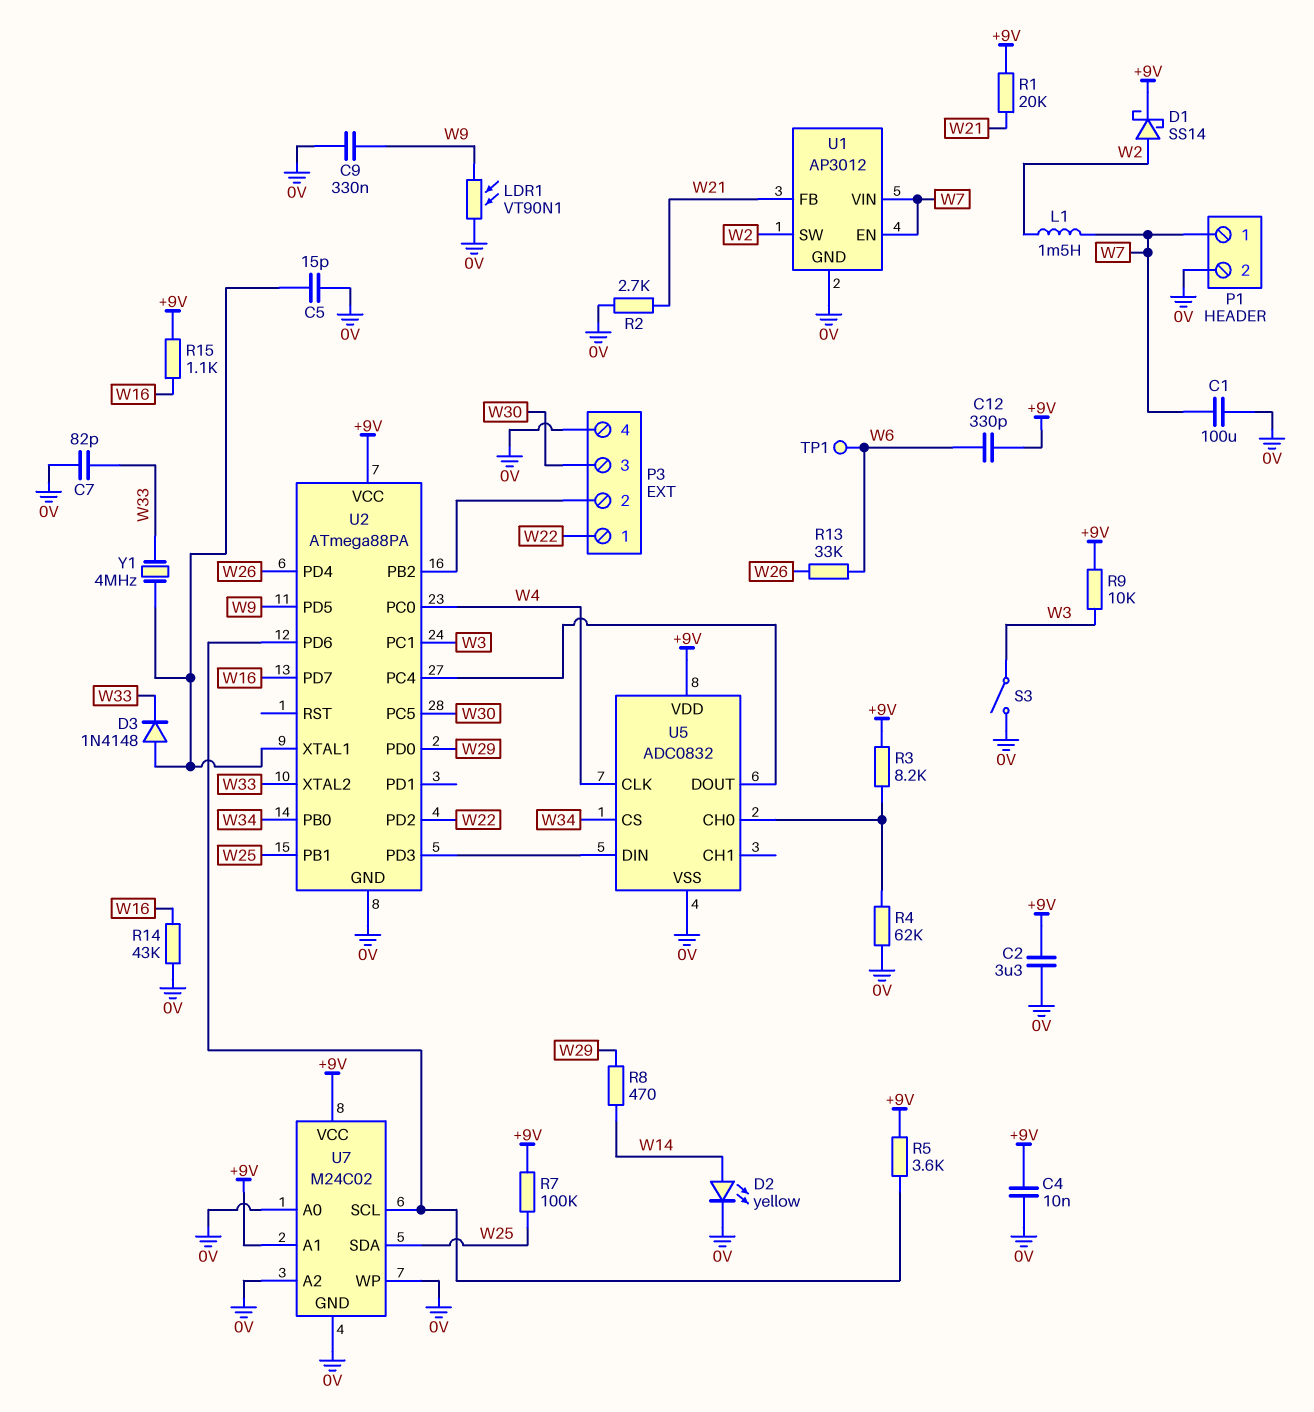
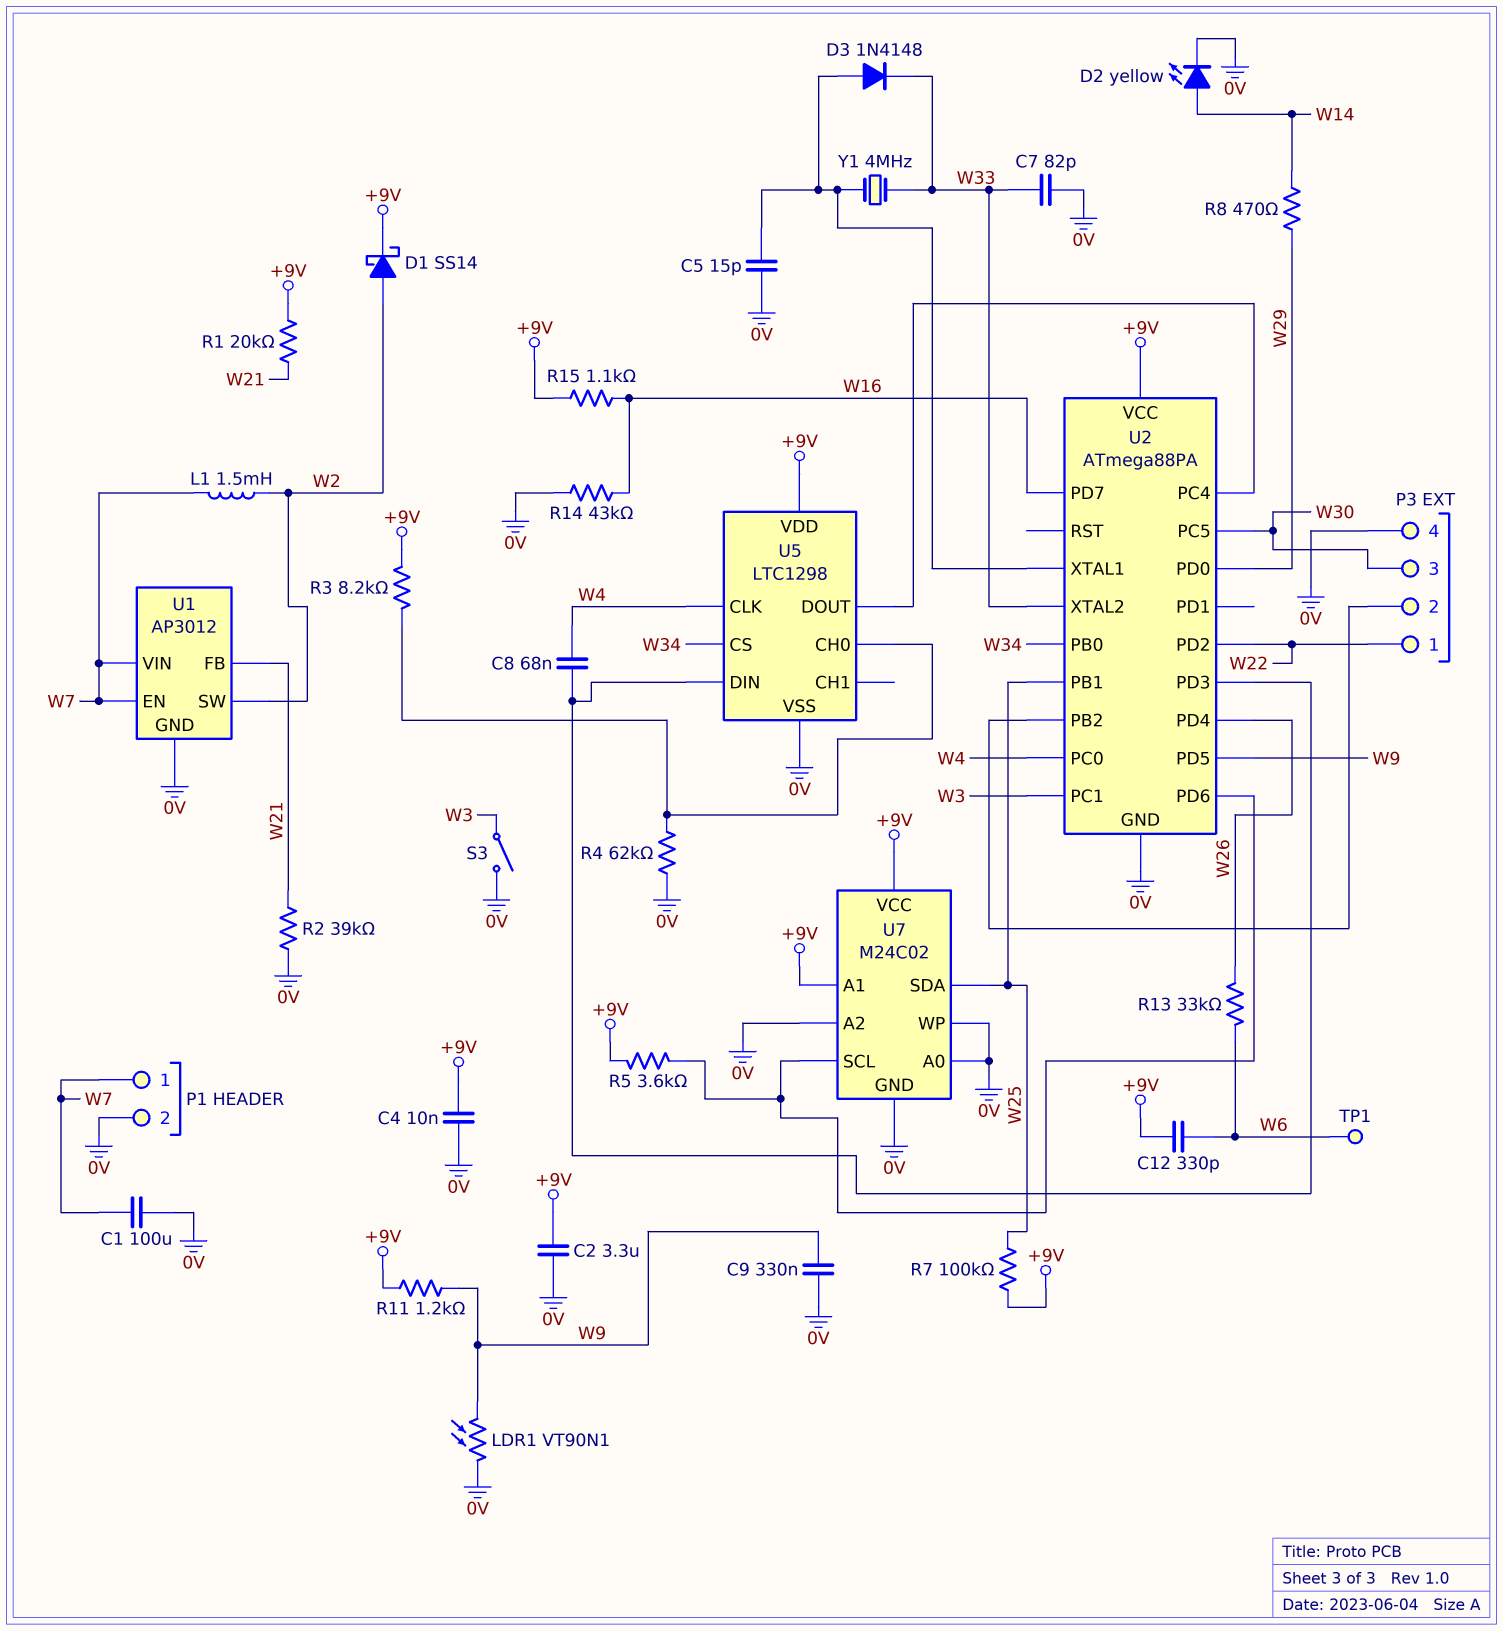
C8: none -> 68nF (U2/PD3, W4)
R2: 2.7k (0V, W21) -> 39k (0V, W21)
R9: 10k (+9V, W3) -> none
R11: none -> 1.2k (+9V, W9)
U5: ADC0832 -> LTC1298

